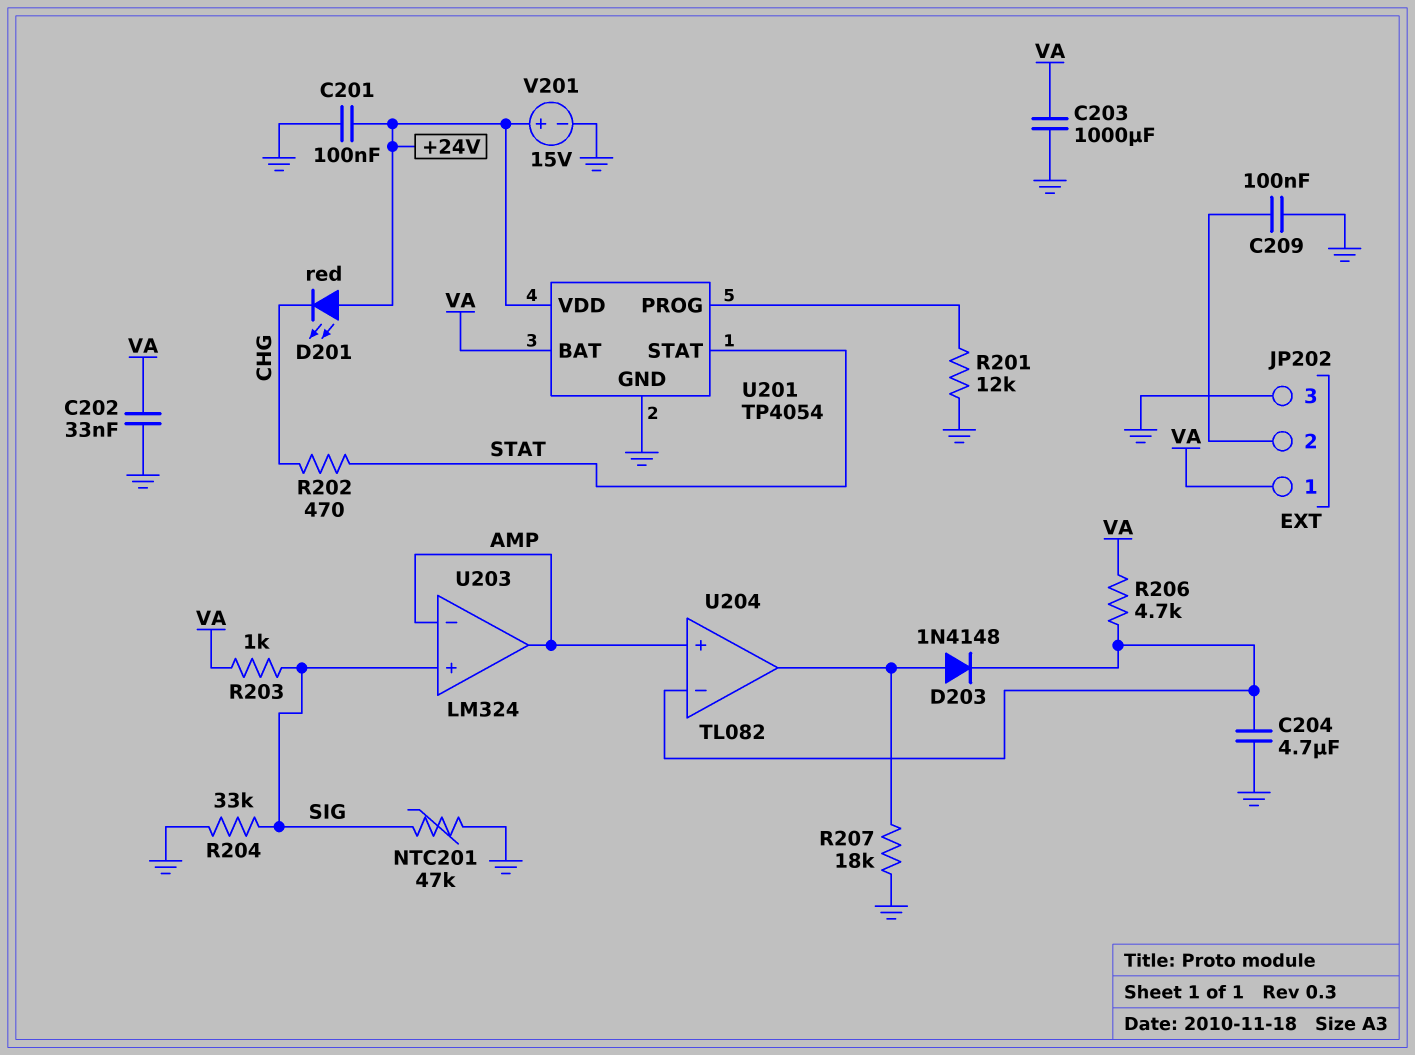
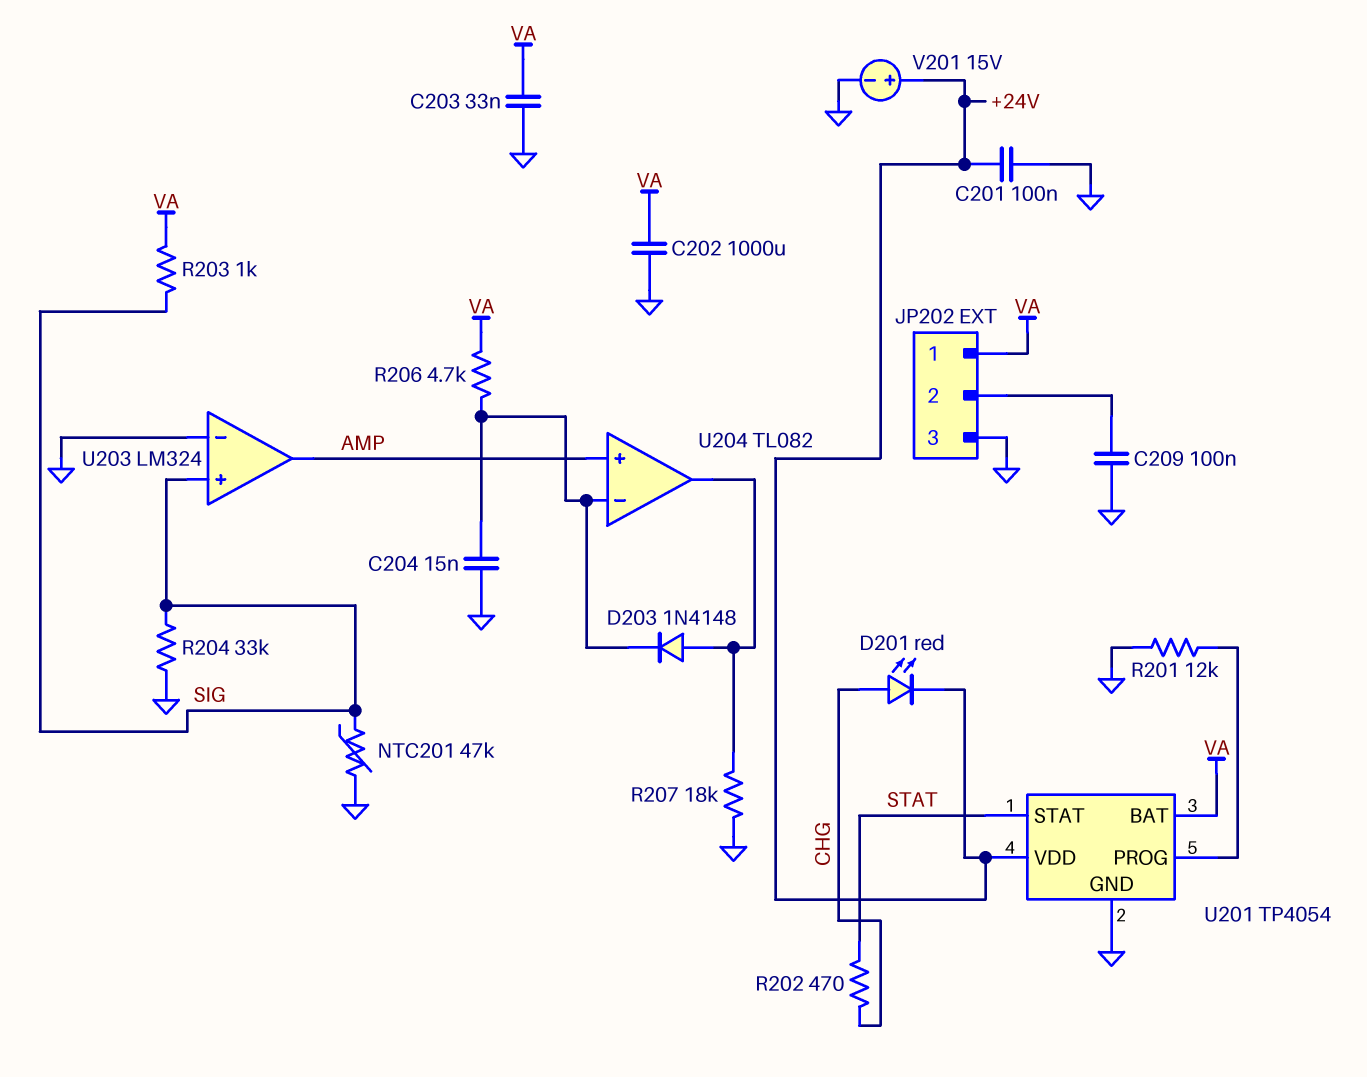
C202: 33nF (GND, VA) -> 1000uF (GND, VA)
C203: 1000uF (GND, VA) -> 33nF (GND, VA)
C204: 4.7uF (GND, U204/in-) -> 15nF (GND, U204/in-)
D201: LED red (A +24V, K CHG) -> LED red (A CHG, K +24V)
U203 pin in-: AMP -> GND

